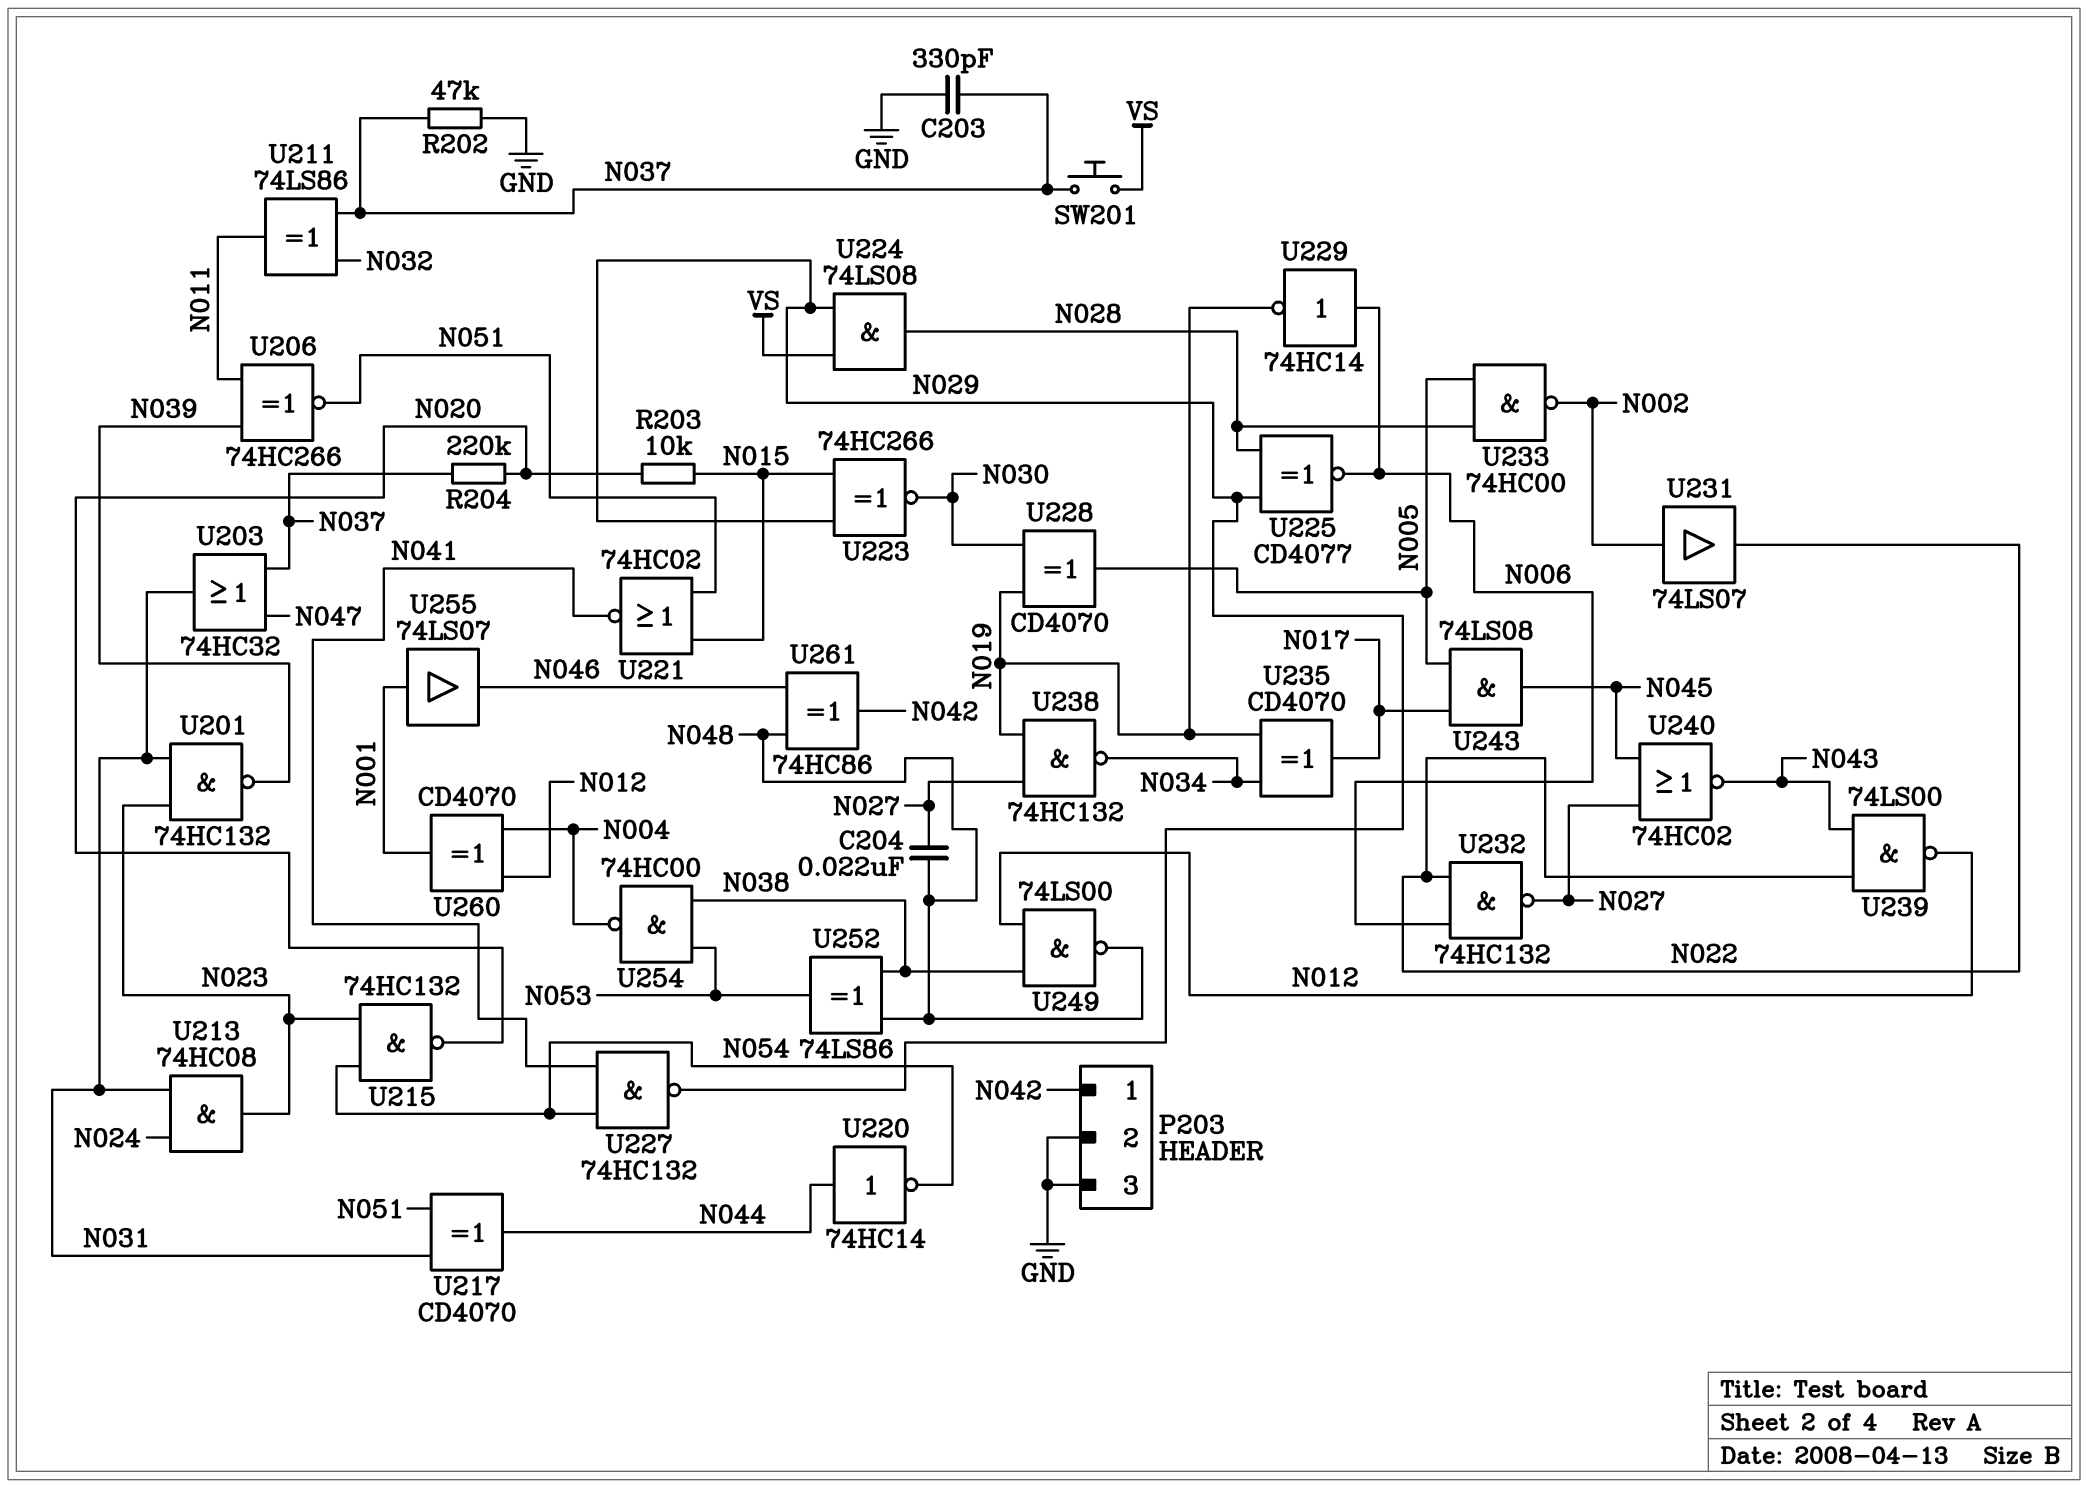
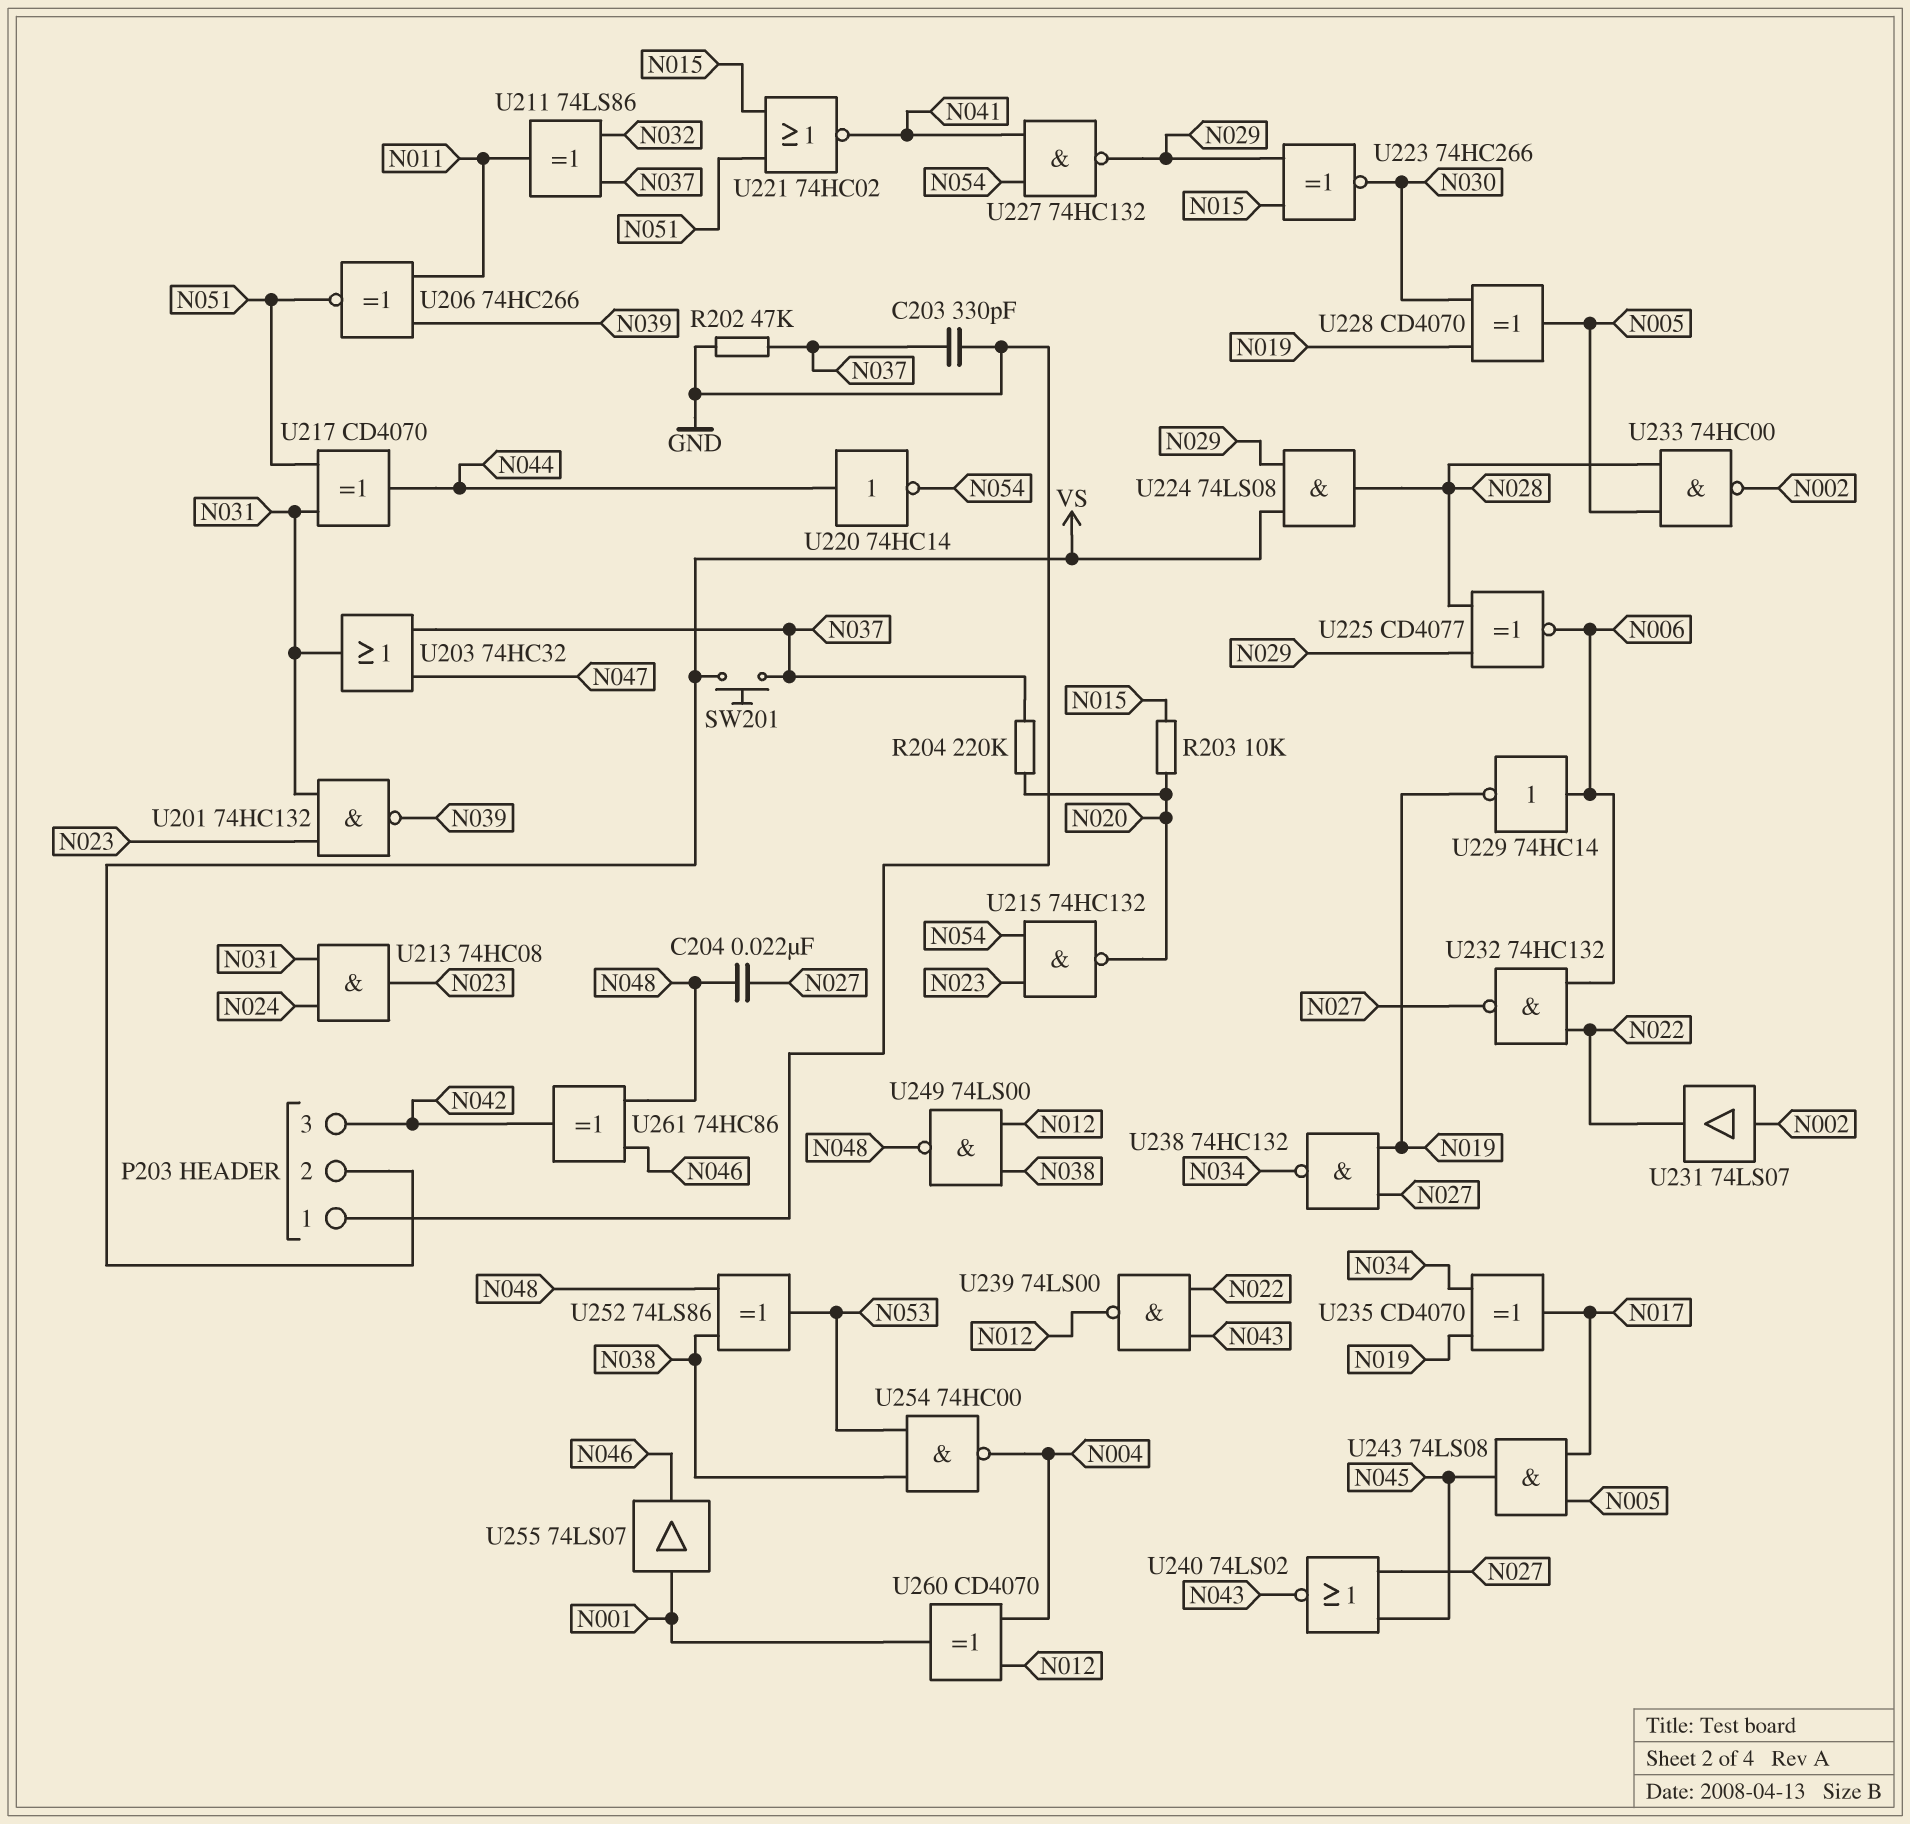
P203 pin 1: N042 -> GND
P203 pin 2: GND -> VS
P203 pin 3: GND -> N042
U240: NOR 74HC02 (in N027, in N045, out N043) -> NOR 74LS02 (in N027, in N045, out N043)

